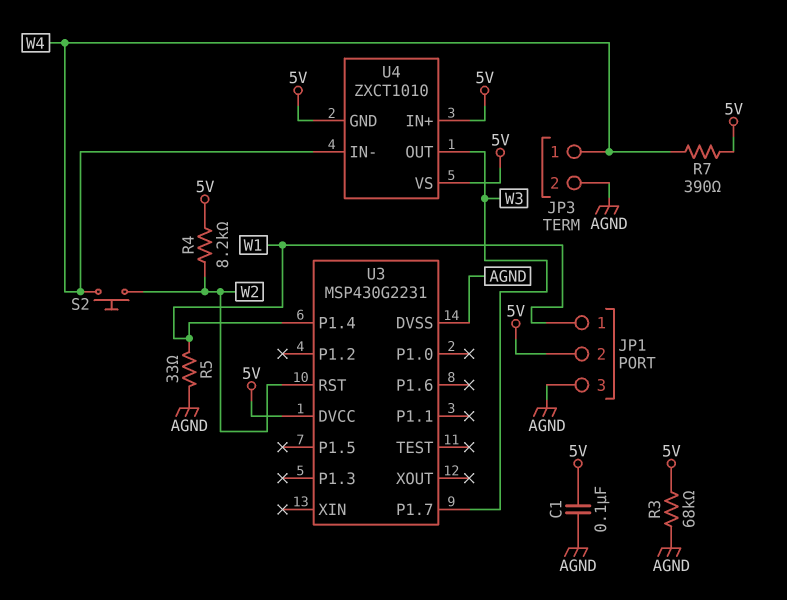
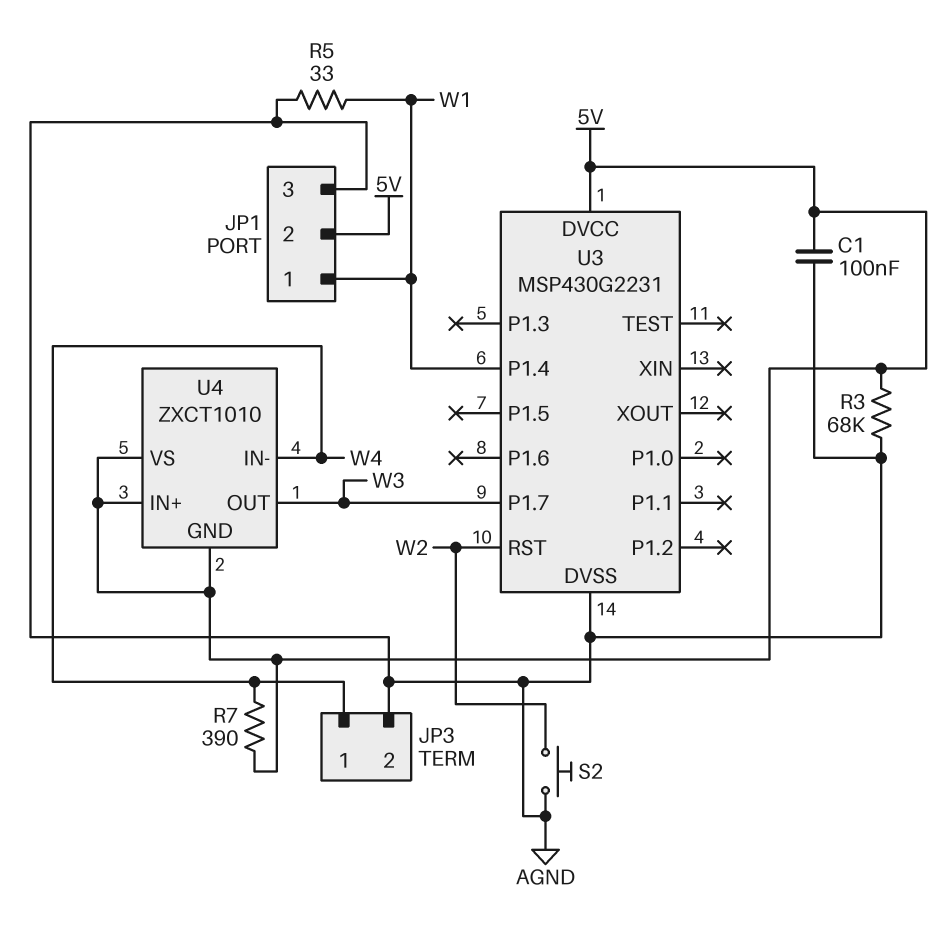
R4: 8.2k (5V, W2) -> none
S2: button (W2, W4) -> button (AGND, W2)

